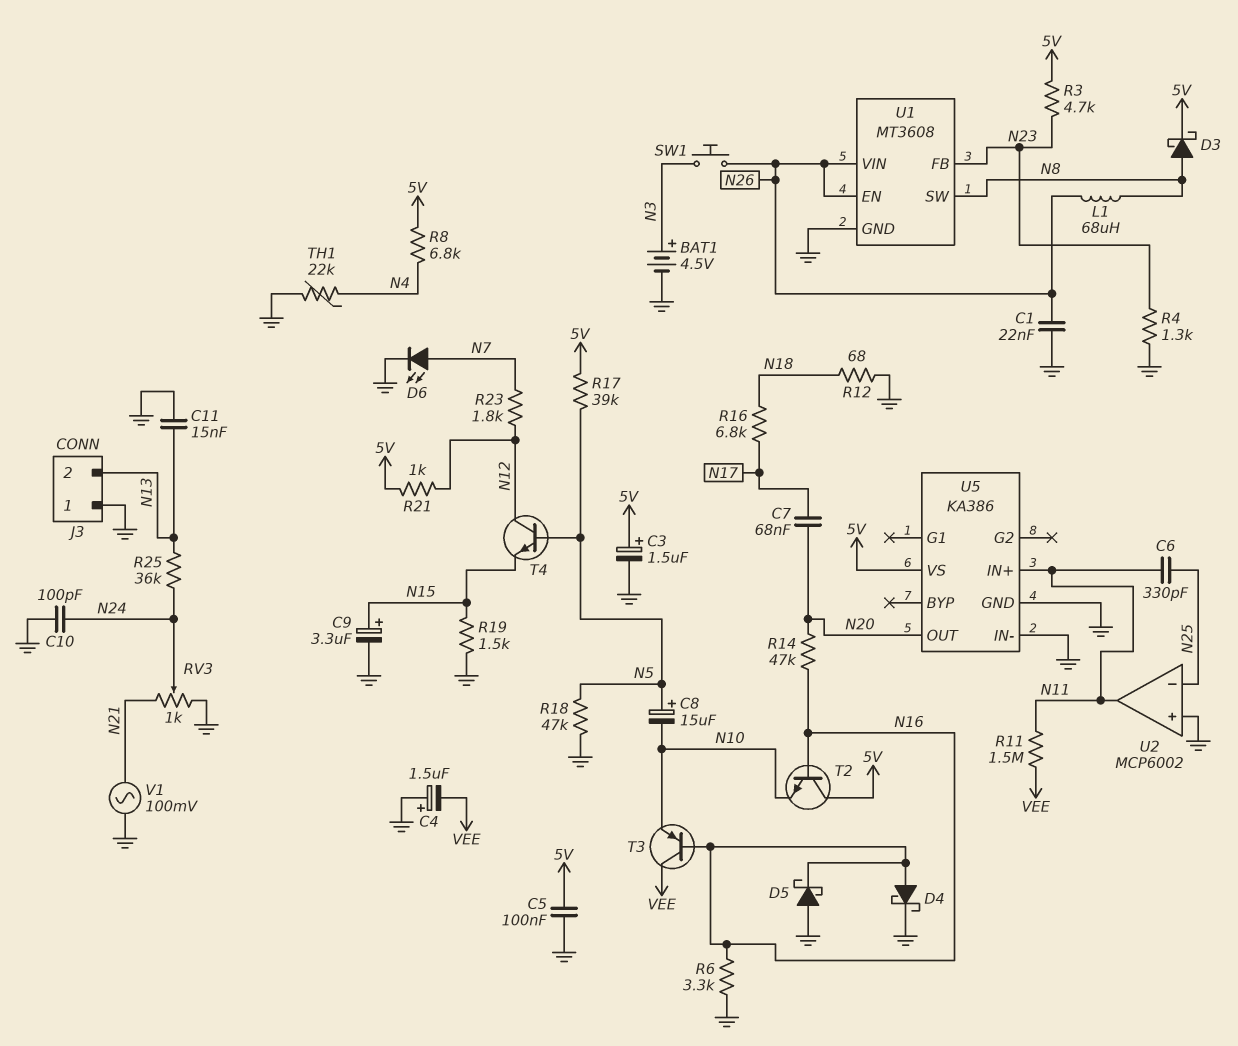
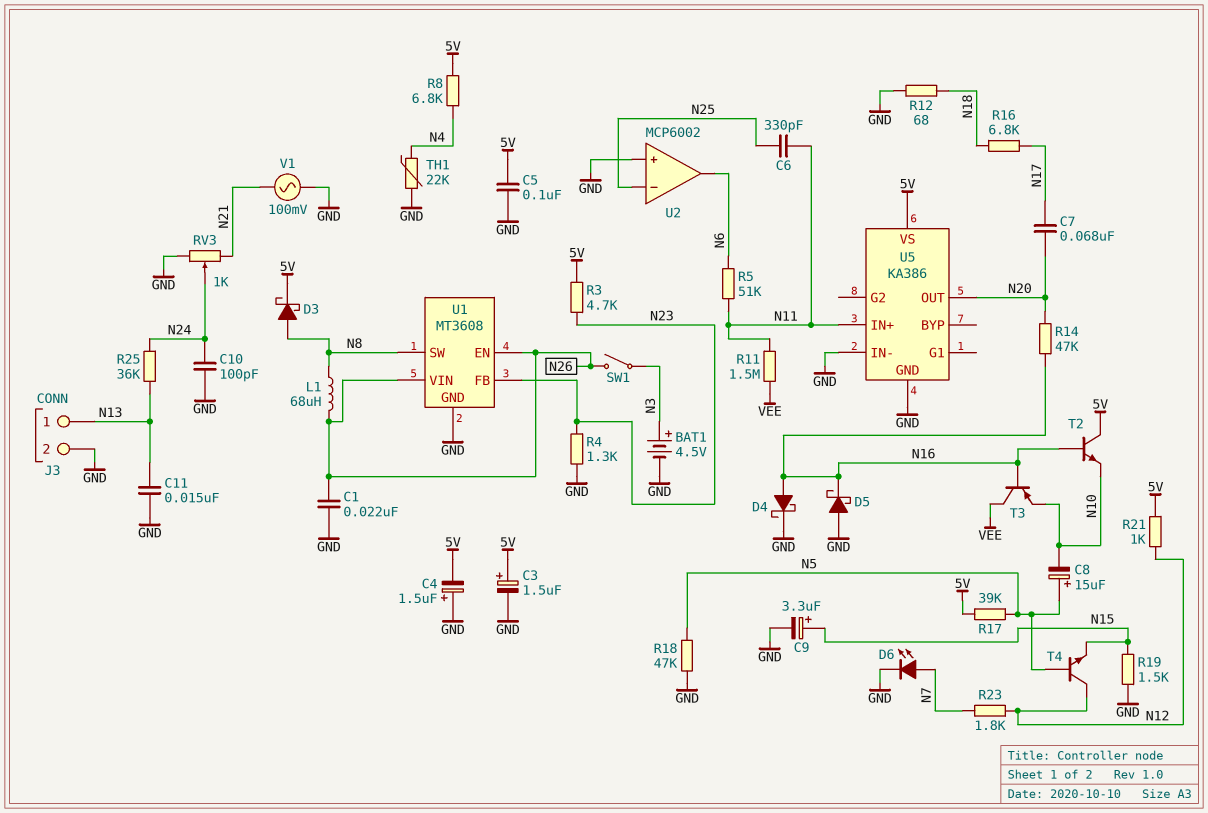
C4: 1.5uF (plus GND, minus VEE) -> 1.5uF (plus GND, minus 5V)
J3 pin 1: GND -> N13
J3 pin 2: N13 -> GND
R5: none -> 51k (N6, N11)
R6: 3.3k (GND, N16) -> none
SW1: button (N3, N26) -> switch (N3, N26)
U2 pin out: N11 -> N6

